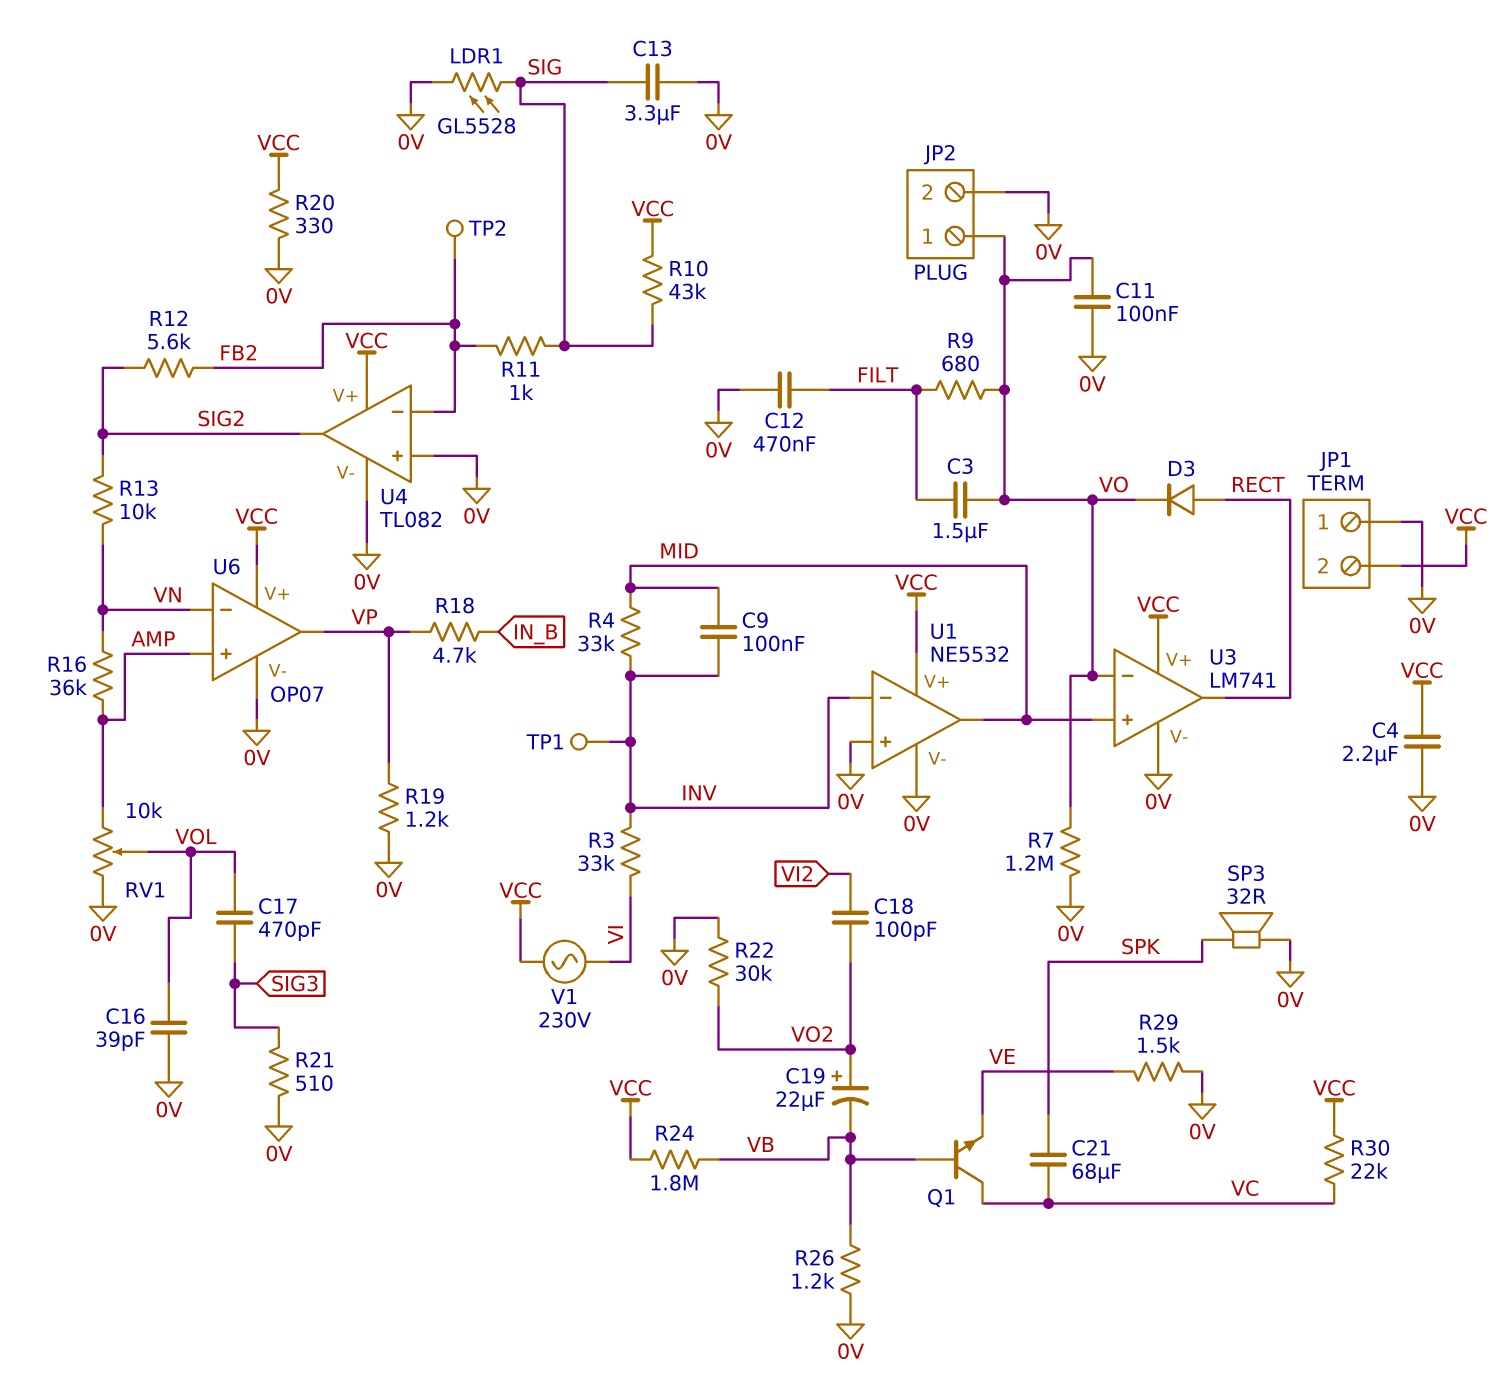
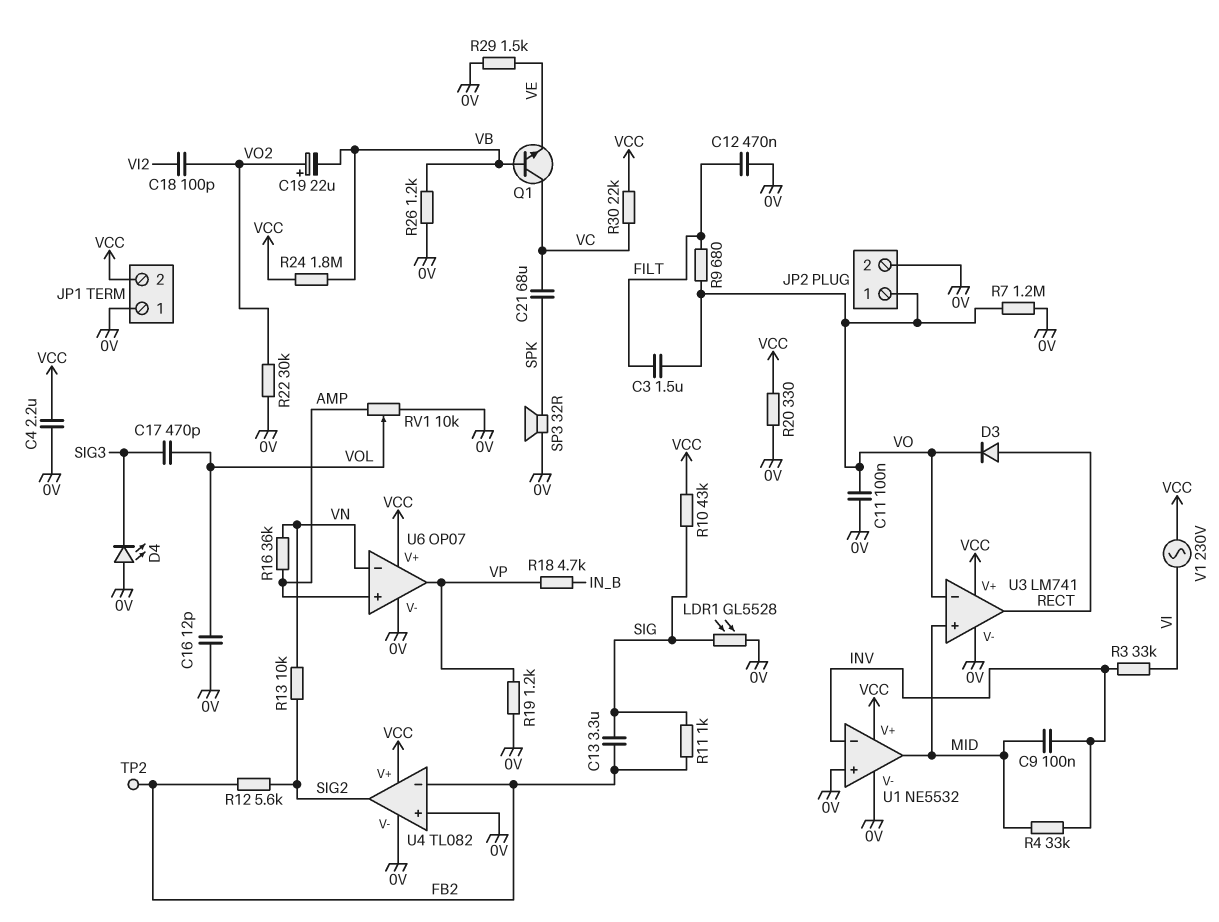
C13: 3.3uF (0V, SIG) -> 3.3uF (FB2, SIG)
C16: 39pF (0V, VOL) -> 12pF (0V, VOL)
D4: none -> LED (A 0V, K SIG3)
R21: 510 (0V, SIG3) -> none
TP1: test point (INV) -> none

